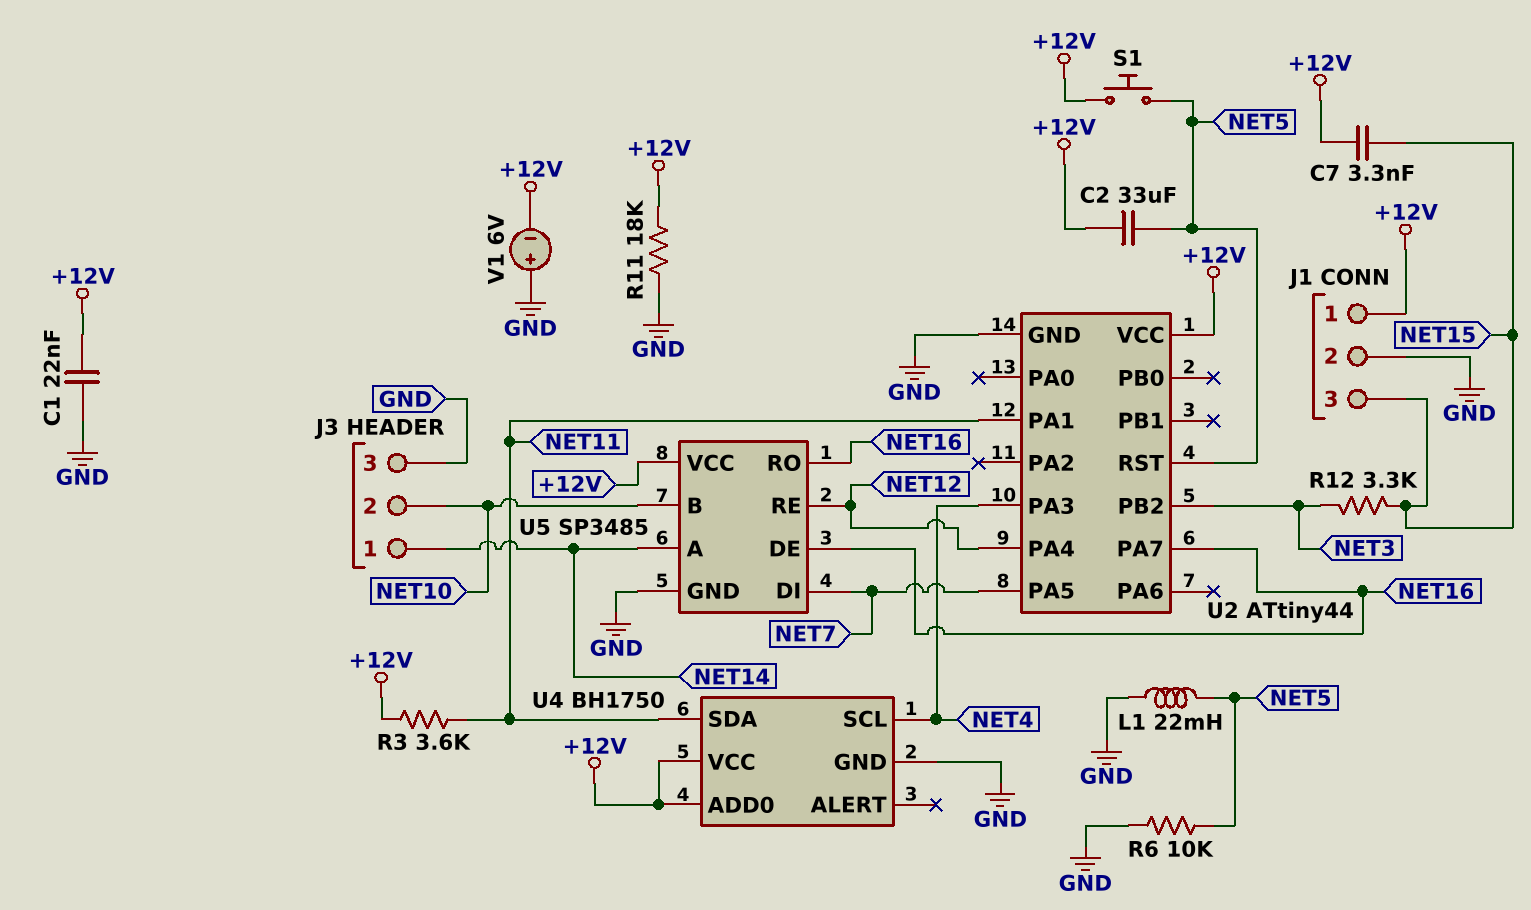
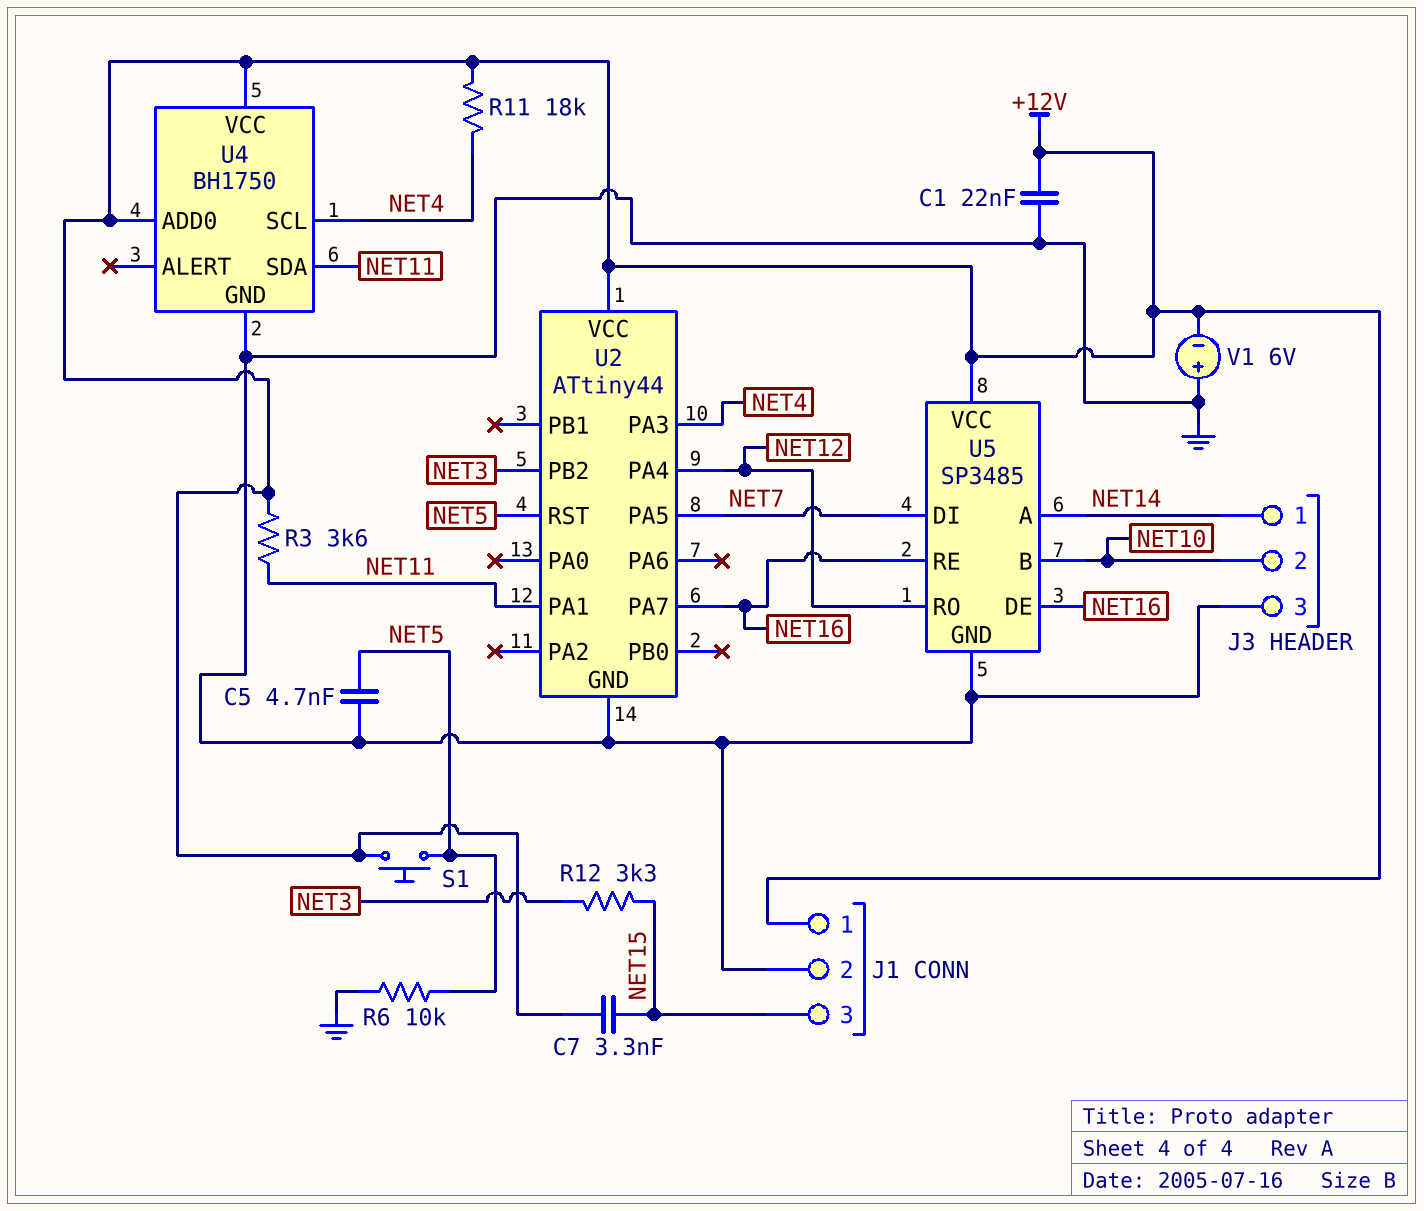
C2: 33uF (+12V, NET5) -> none
C5: none -> 4.7nF (GND, NET5)
L1: 22mH (GND, NET5) -> none
R11: 18k (+12V, GND) -> 18k (+12V, NET4)
U5 pin RE: NET12 -> NET16
U5 pin RO: NET16 -> NET12

